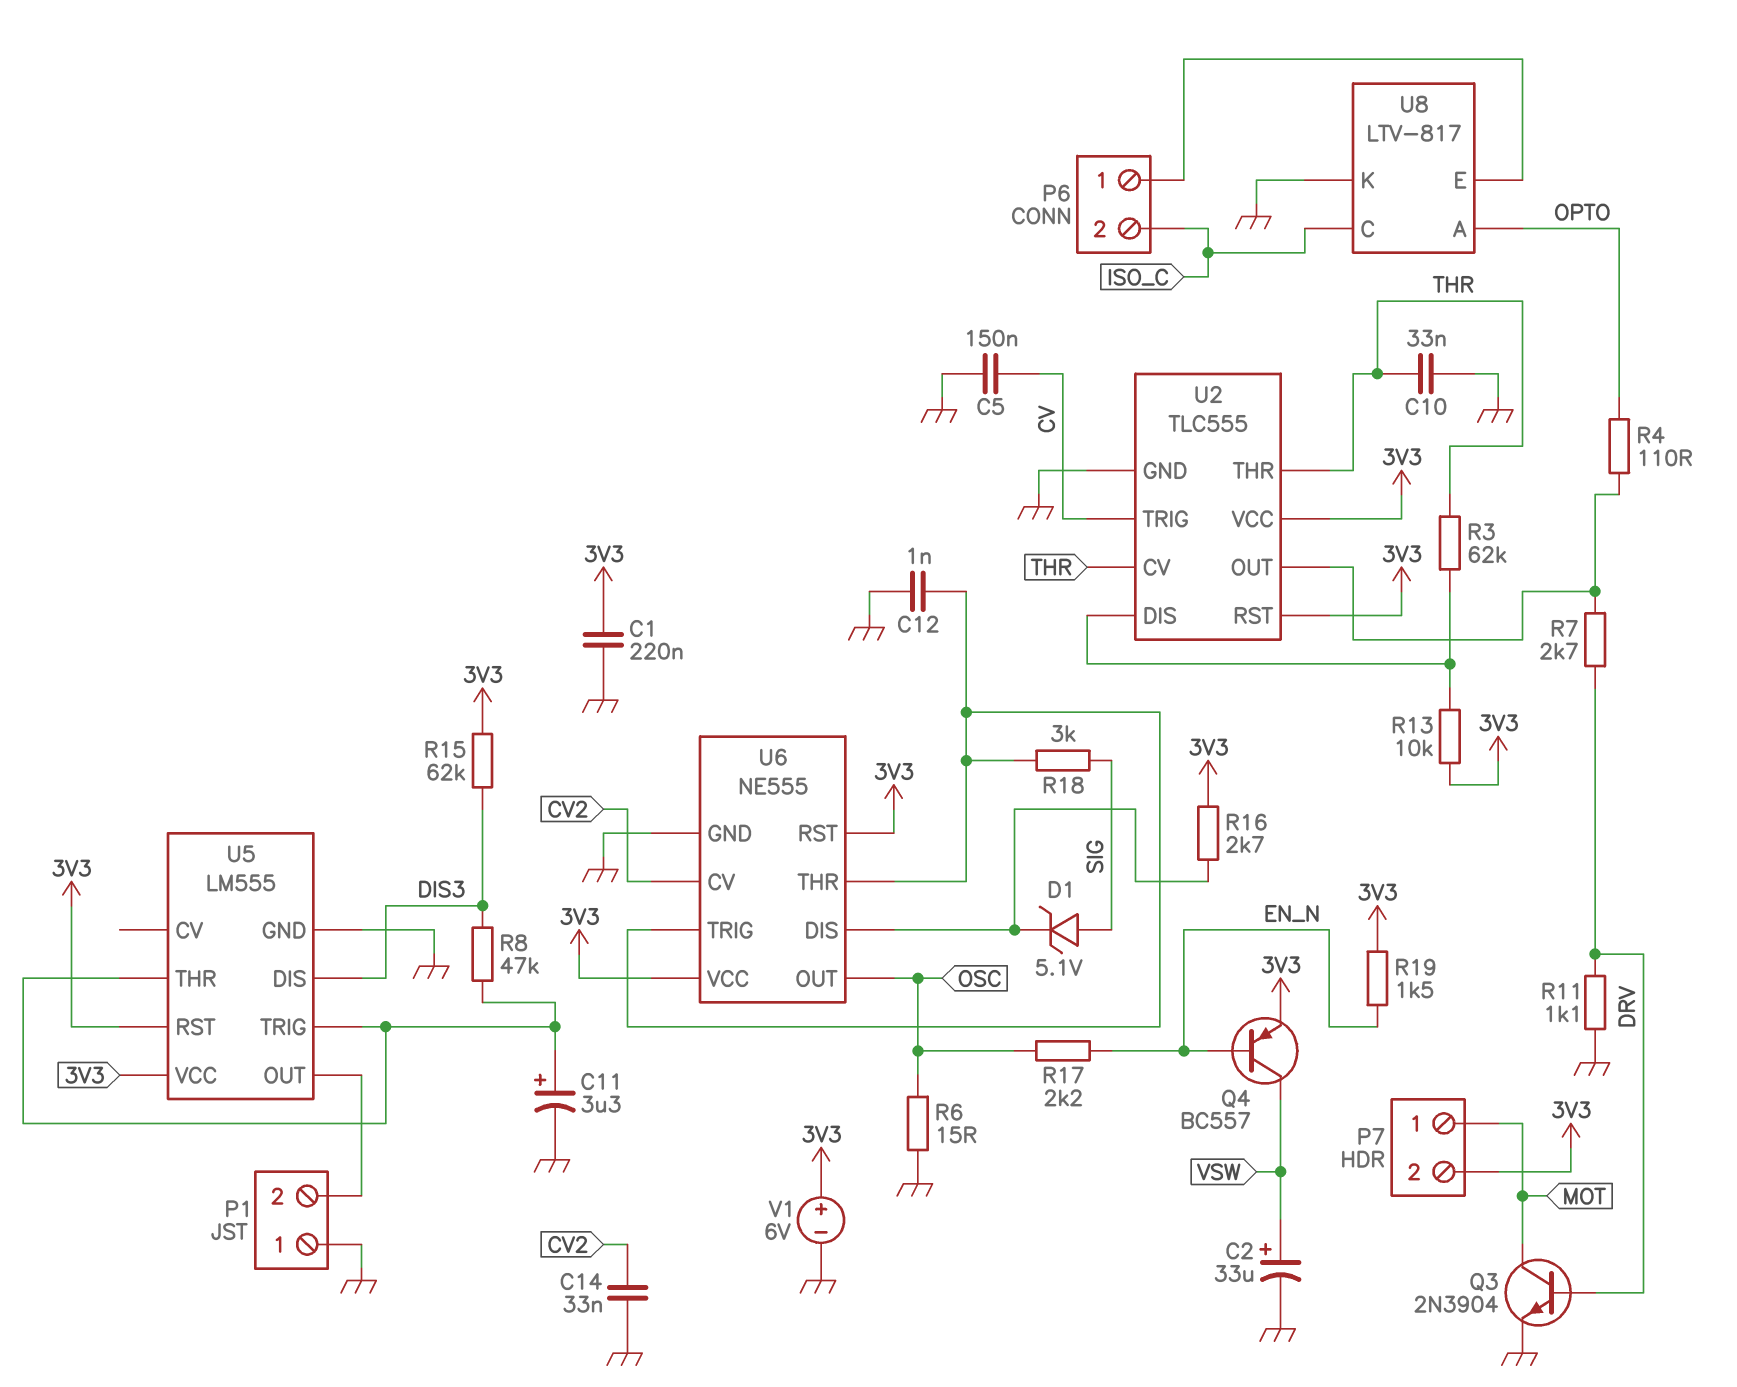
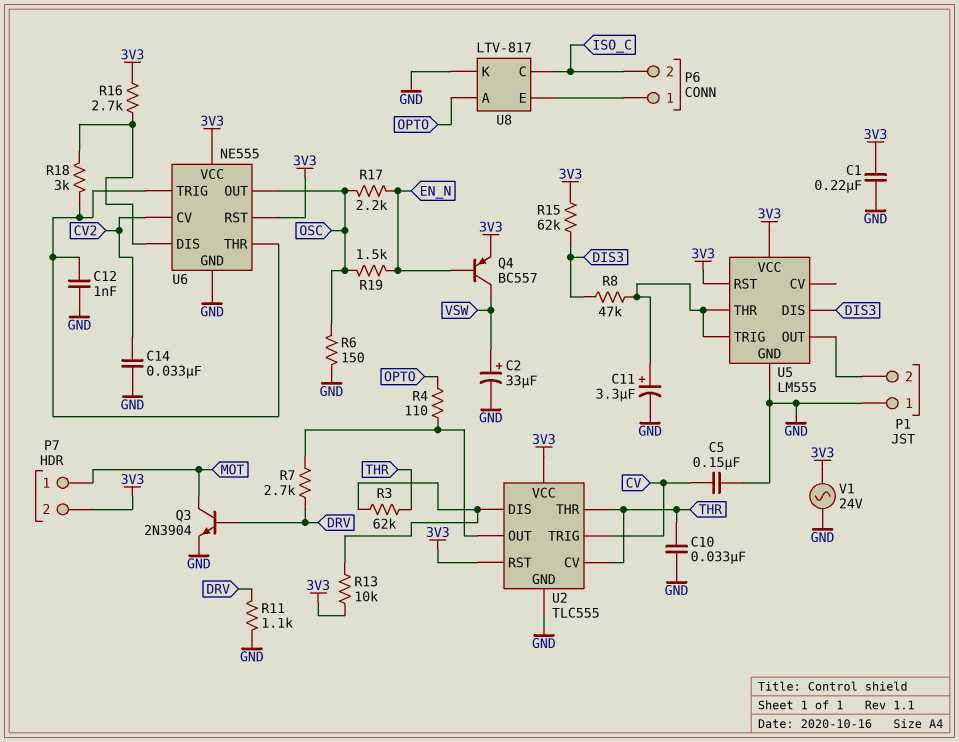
D1: zener 5.1V (A SIG, K U6/DIS) -> none
R6: 15 (GND, OSC) -> 150 (GND, OSC)
R18: 3k (SIG, U6/THR) -> 3k (U6/DIS, U6/THR)
R19: 1.5k (3V3, EN_N) -> 1.5k (EN_N, OSC)
V1: 6V (plus 3V3, minus GND) -> AC 24V (3V3, GND)

